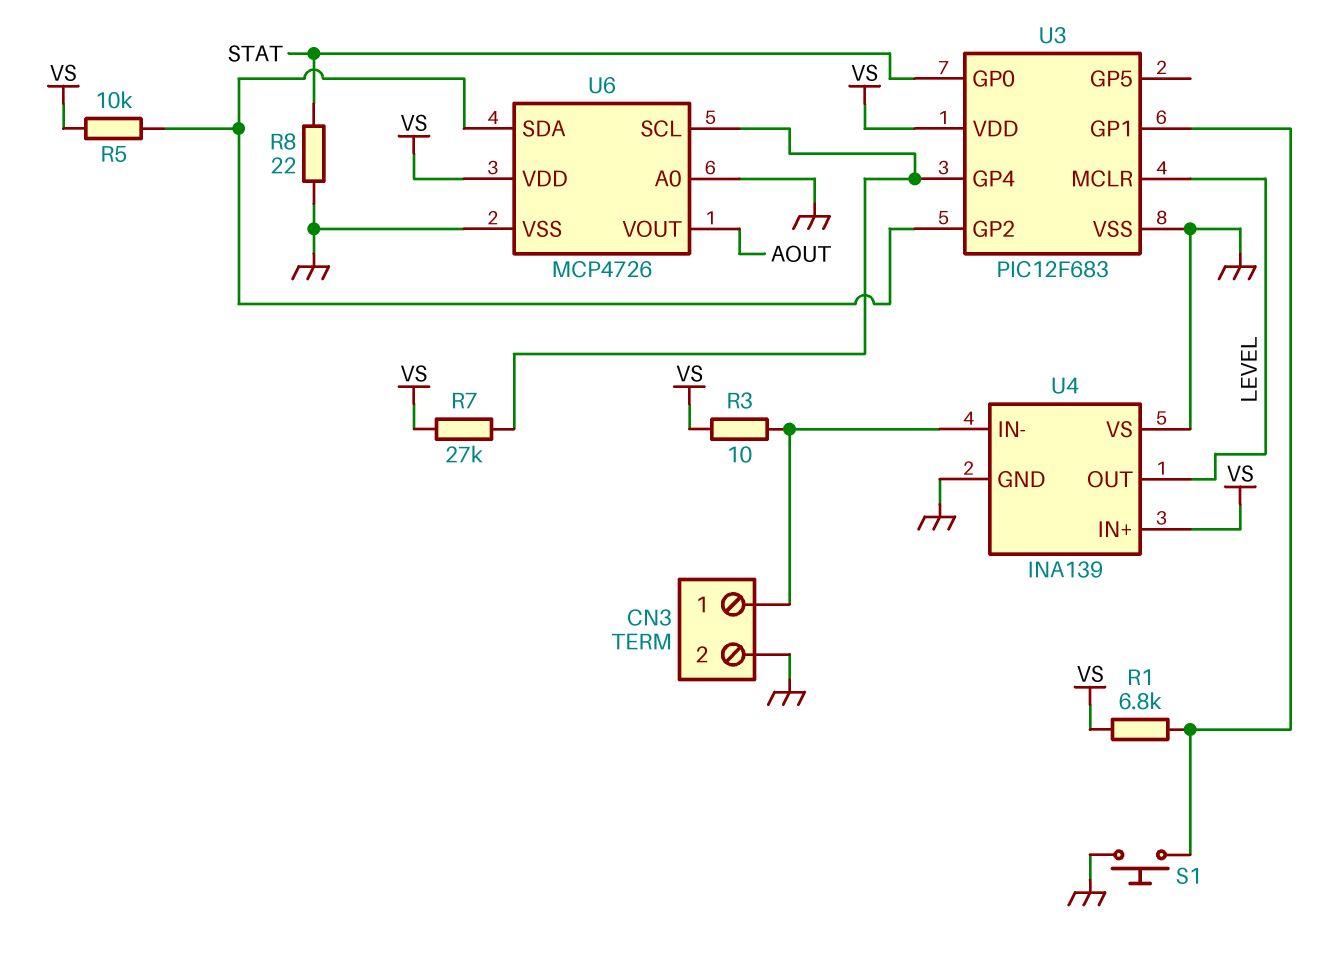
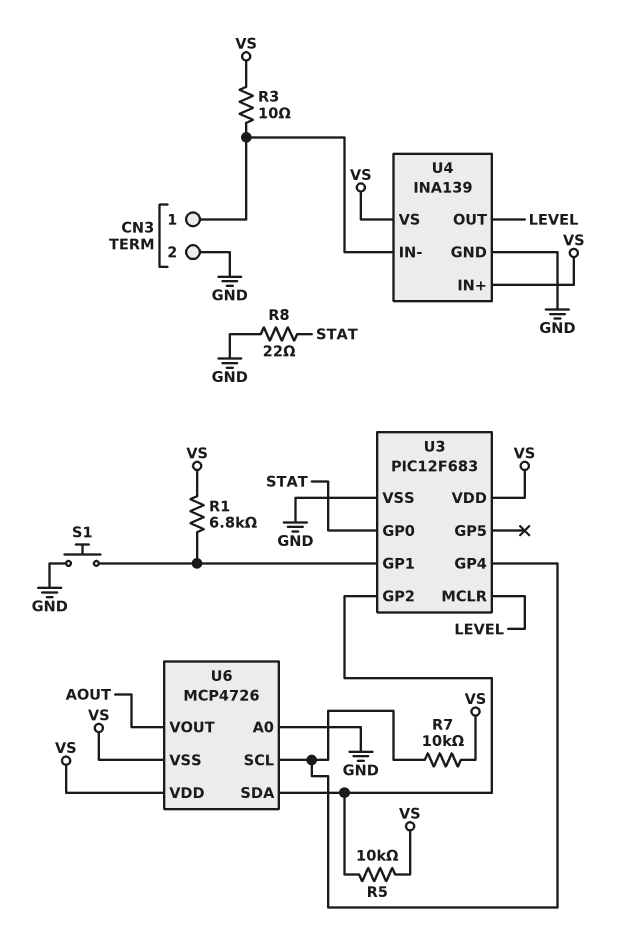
R7: 27k (U3/GP4, VS) -> 10k (U3/GP4, VS)
U4 pin VS: GND -> VS
U6 pin VSS: GND -> VS

